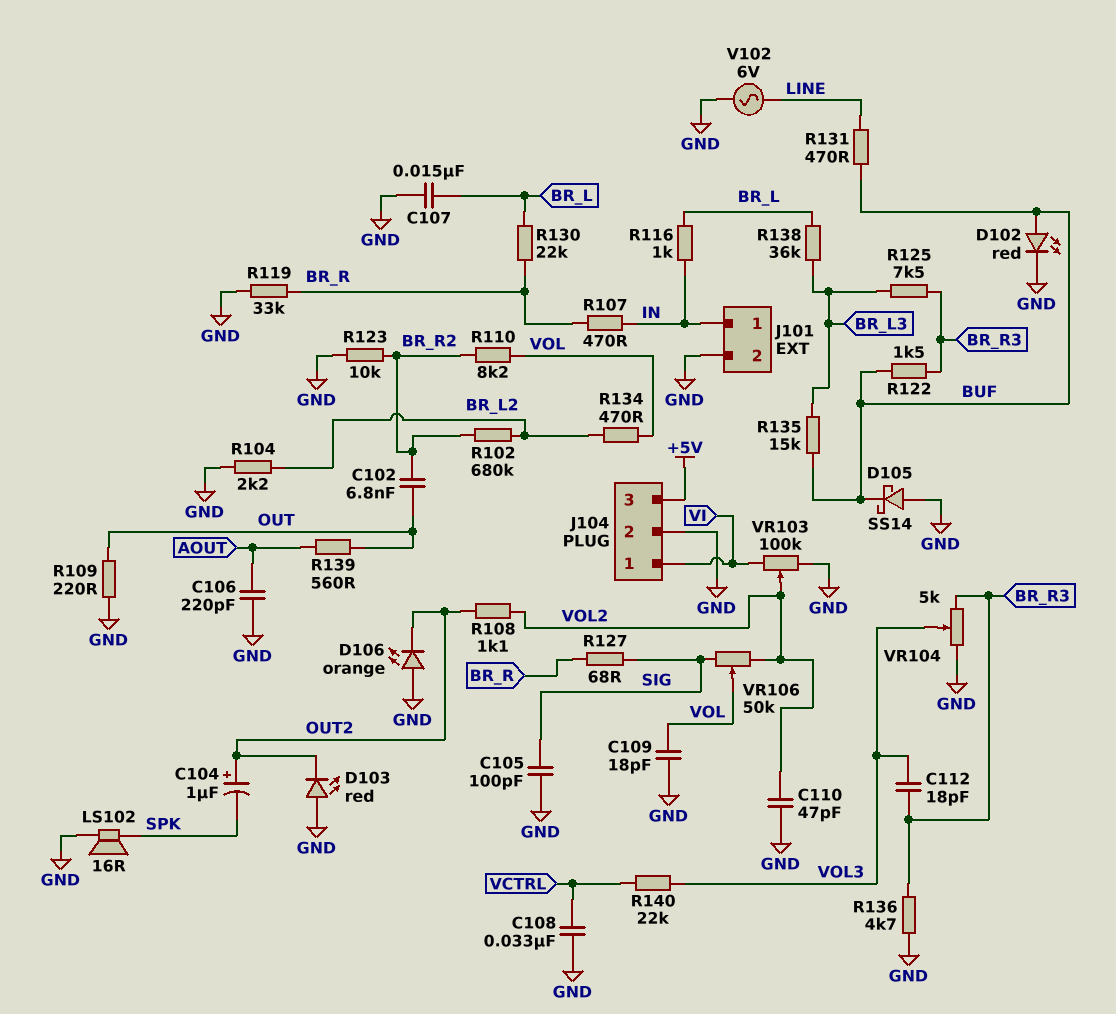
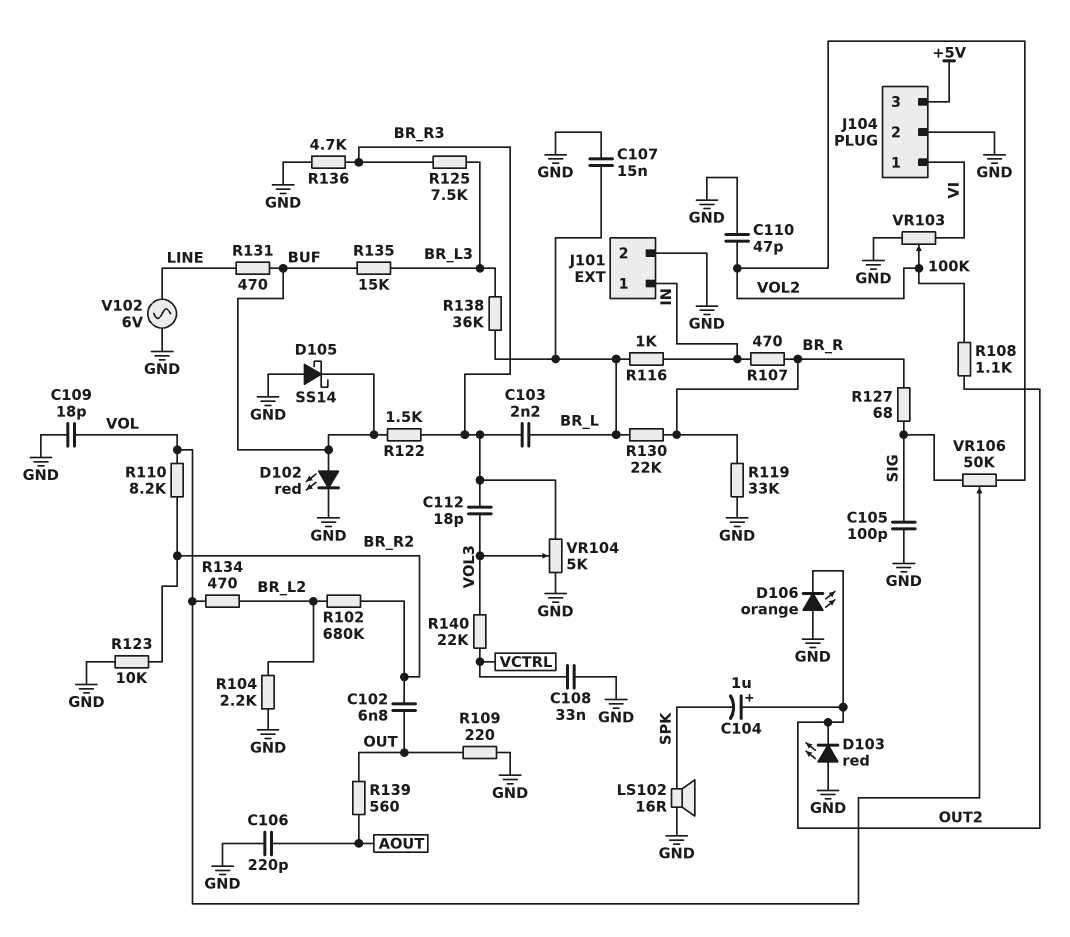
C103: none -> 2.2nF (BR_L, BR_R3)

